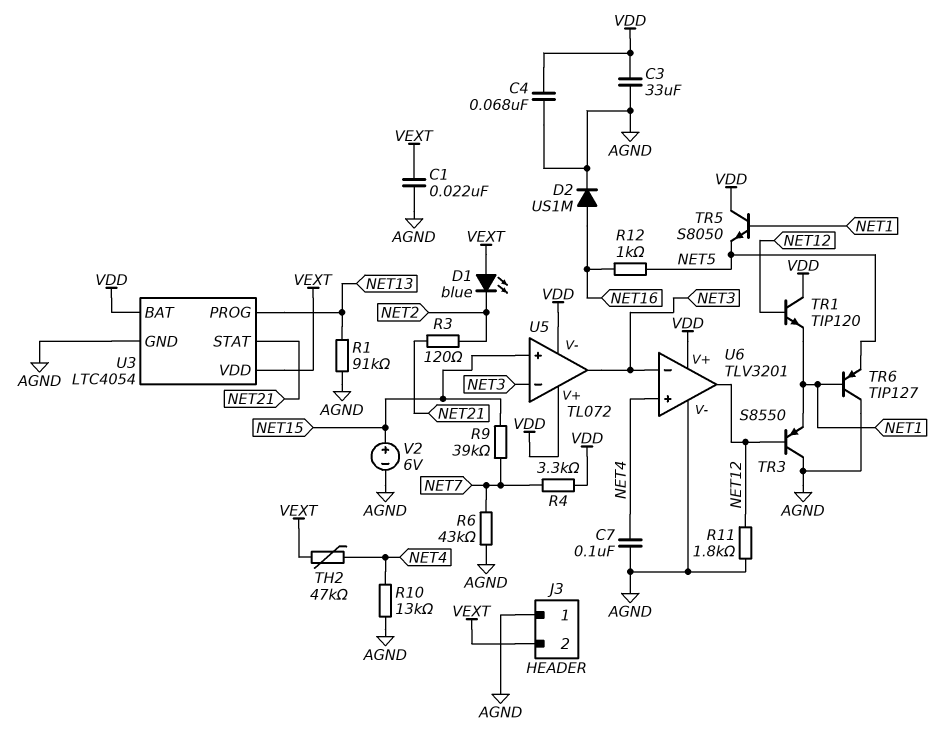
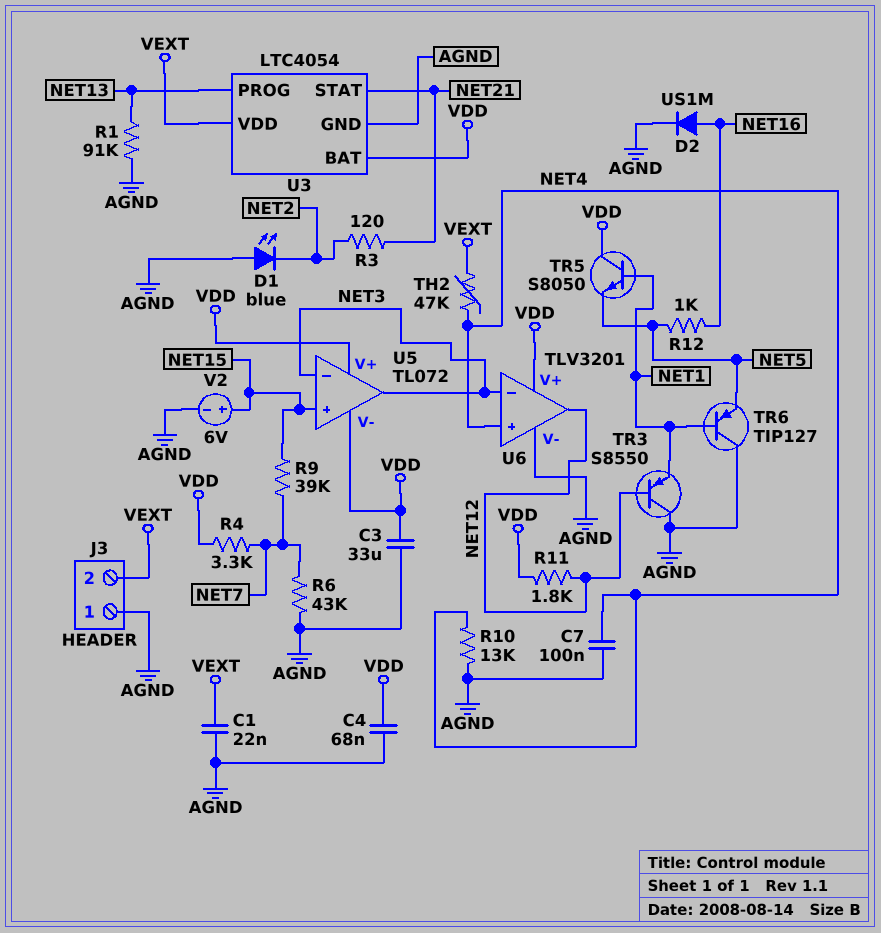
D1: LED blue (A VEXT, K NET2) -> LED blue (A AGND, K NET2)
R11: 1.8k (AGND, NET12) -> 1.8k (NET12, VDD)
TR1: NPN TIP120 (B NET12, C VDD, E NET1) -> none

